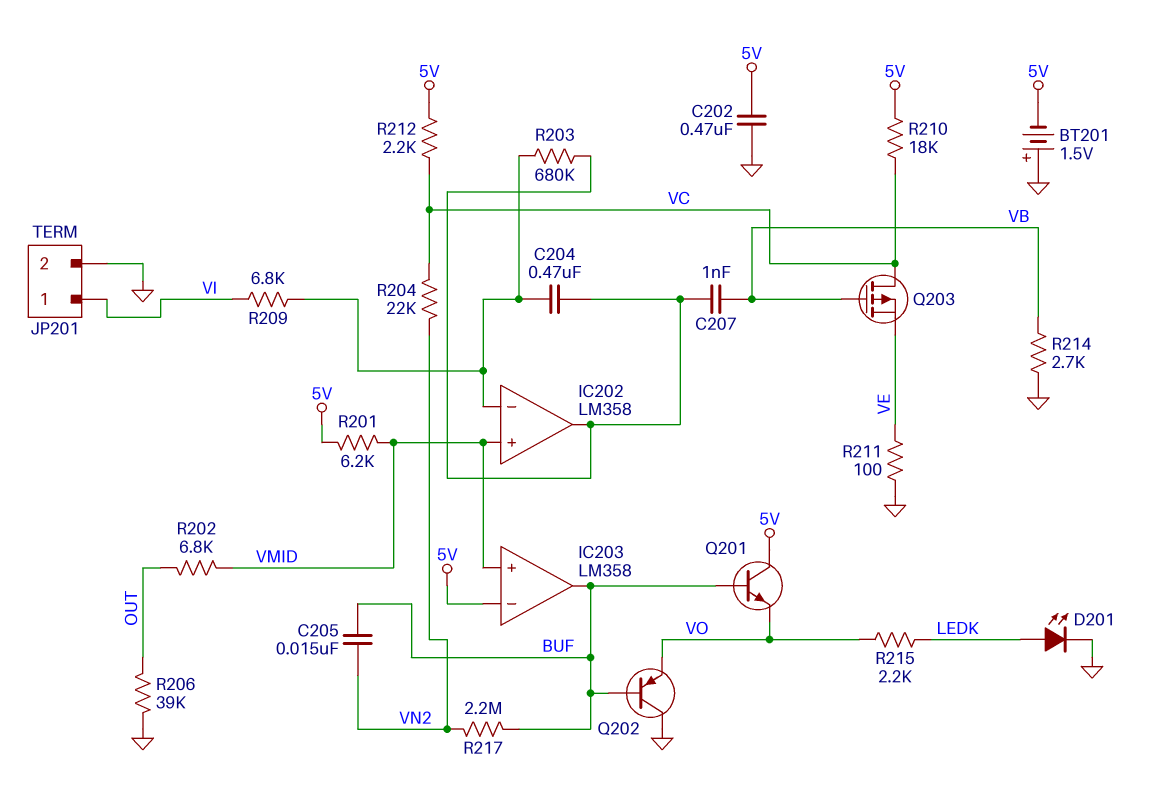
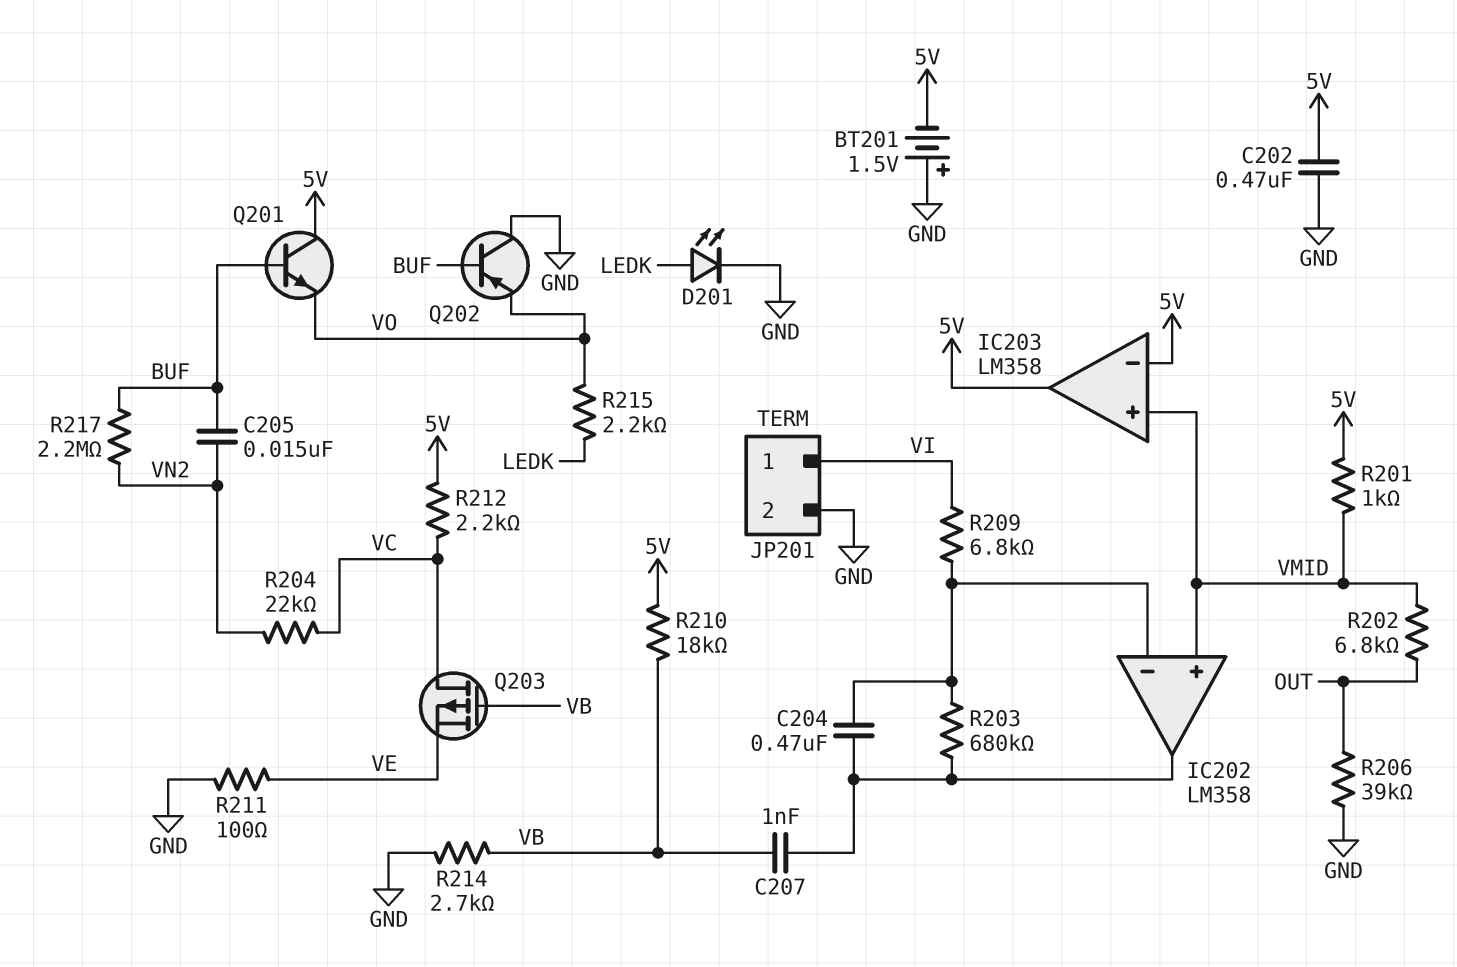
IC203 pin out: BUF -> 5V
R201: 6.2k (5V, VMID) -> 1k (5V, VMID)
R210: 18k (5V, VC) -> 18k (5V, VB)

